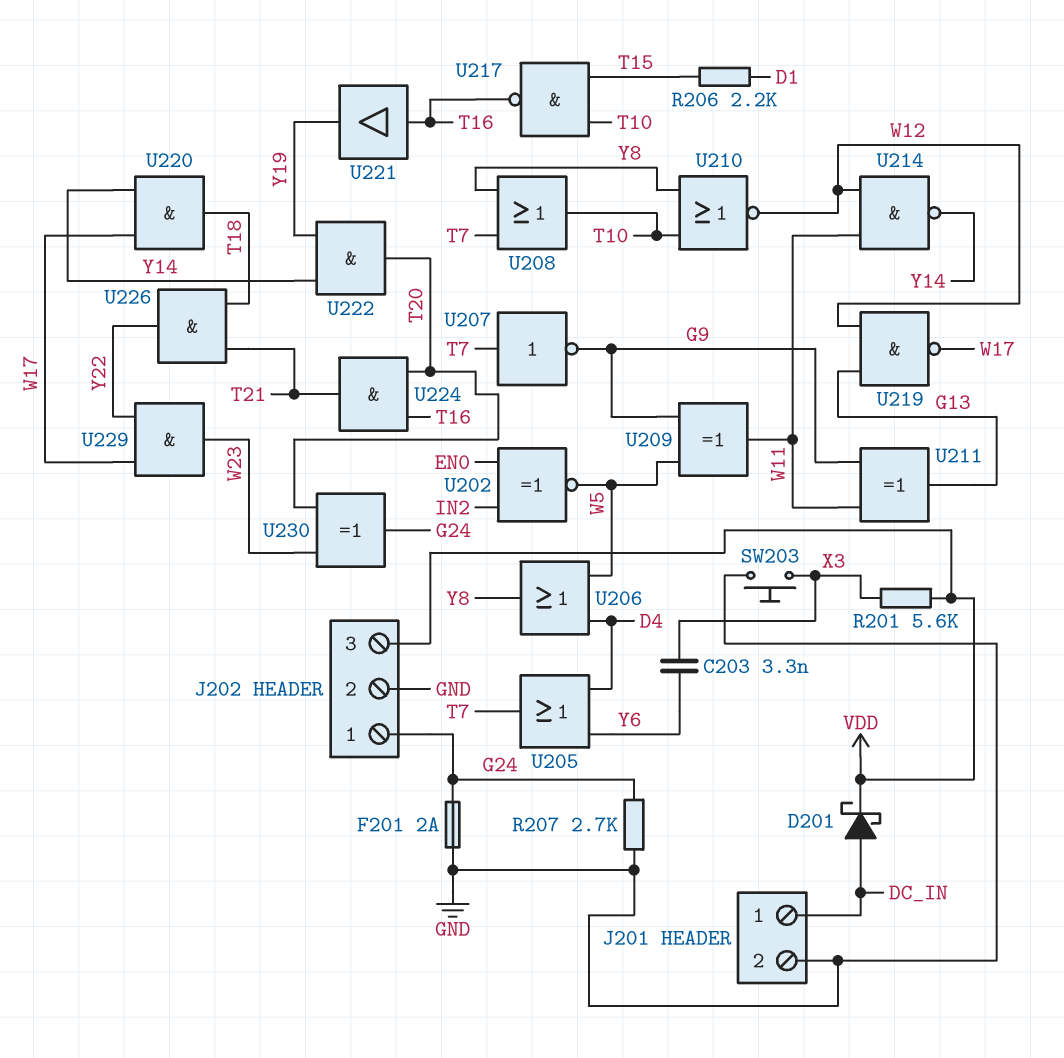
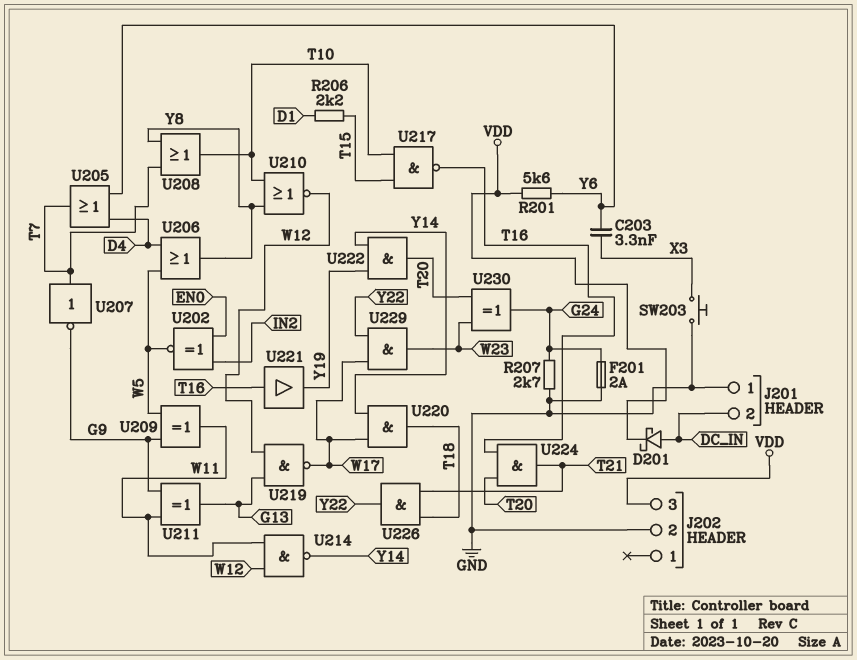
J201 pin 1: DC_IN -> GND
J201 pin 2: GND -> DC_IN
J202 pin 1: G24 -> none
R201: 5.6k (VDD, X3) -> 5.6k (VDD, Y6)

